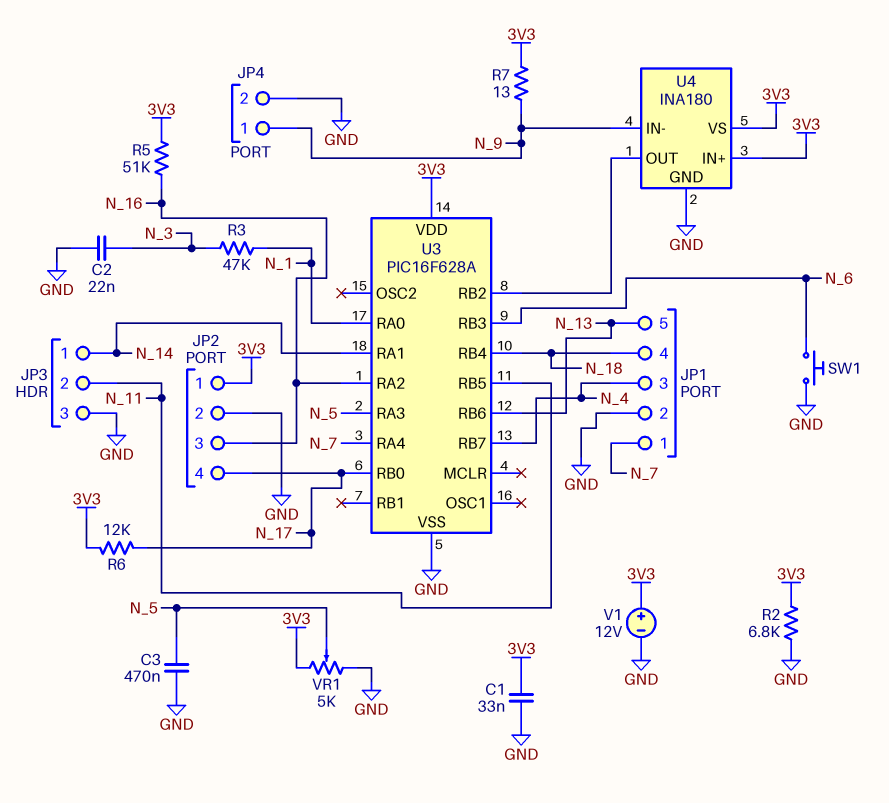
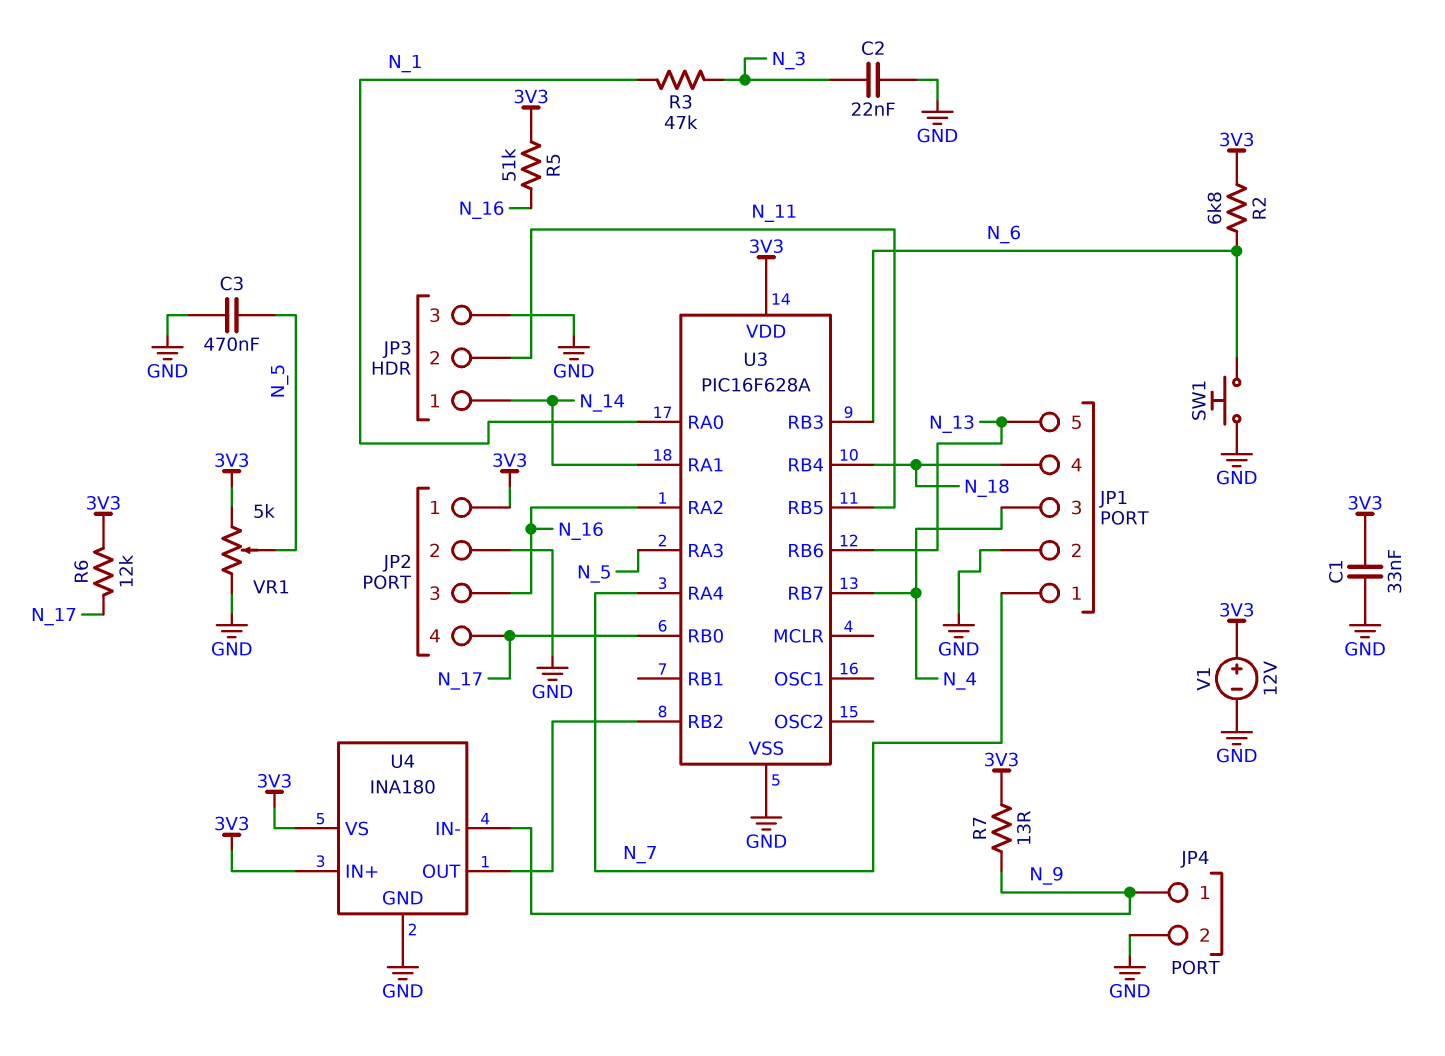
R2: 6.8k (3V3, GND) -> 6.8k (3V3, N_6)

